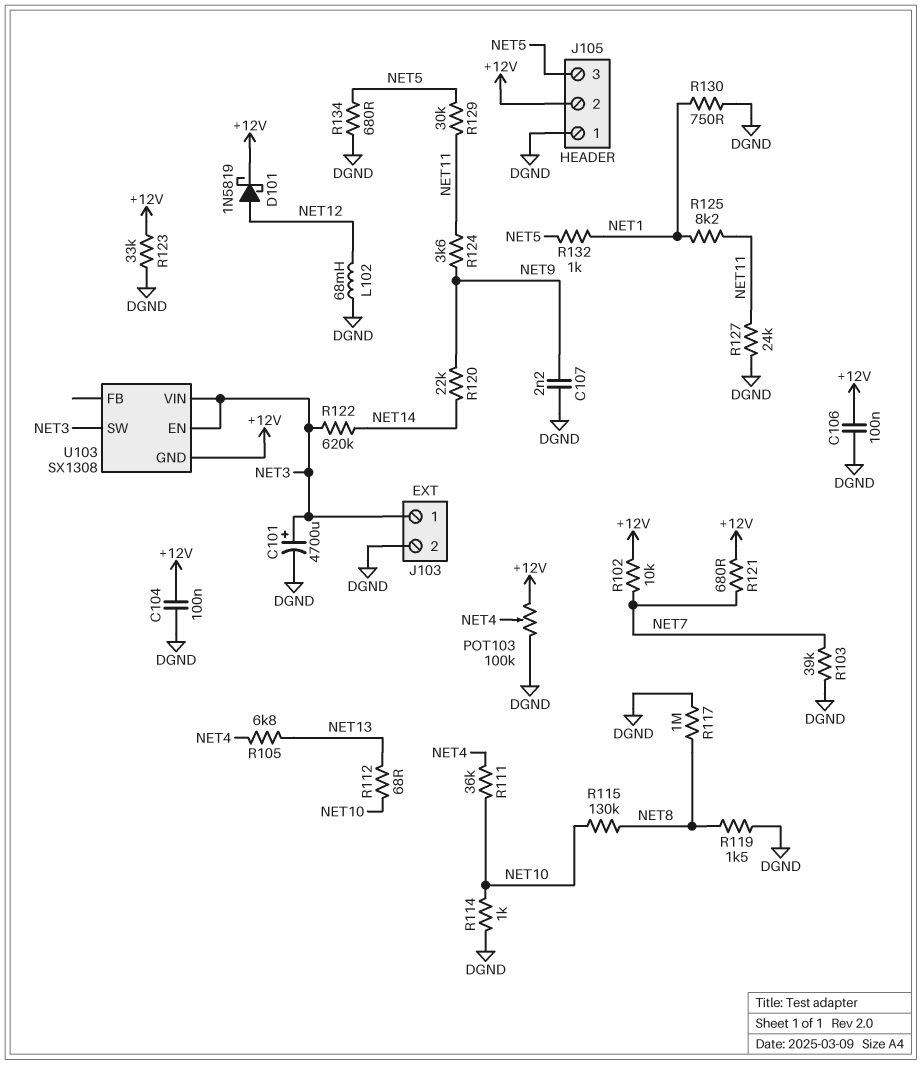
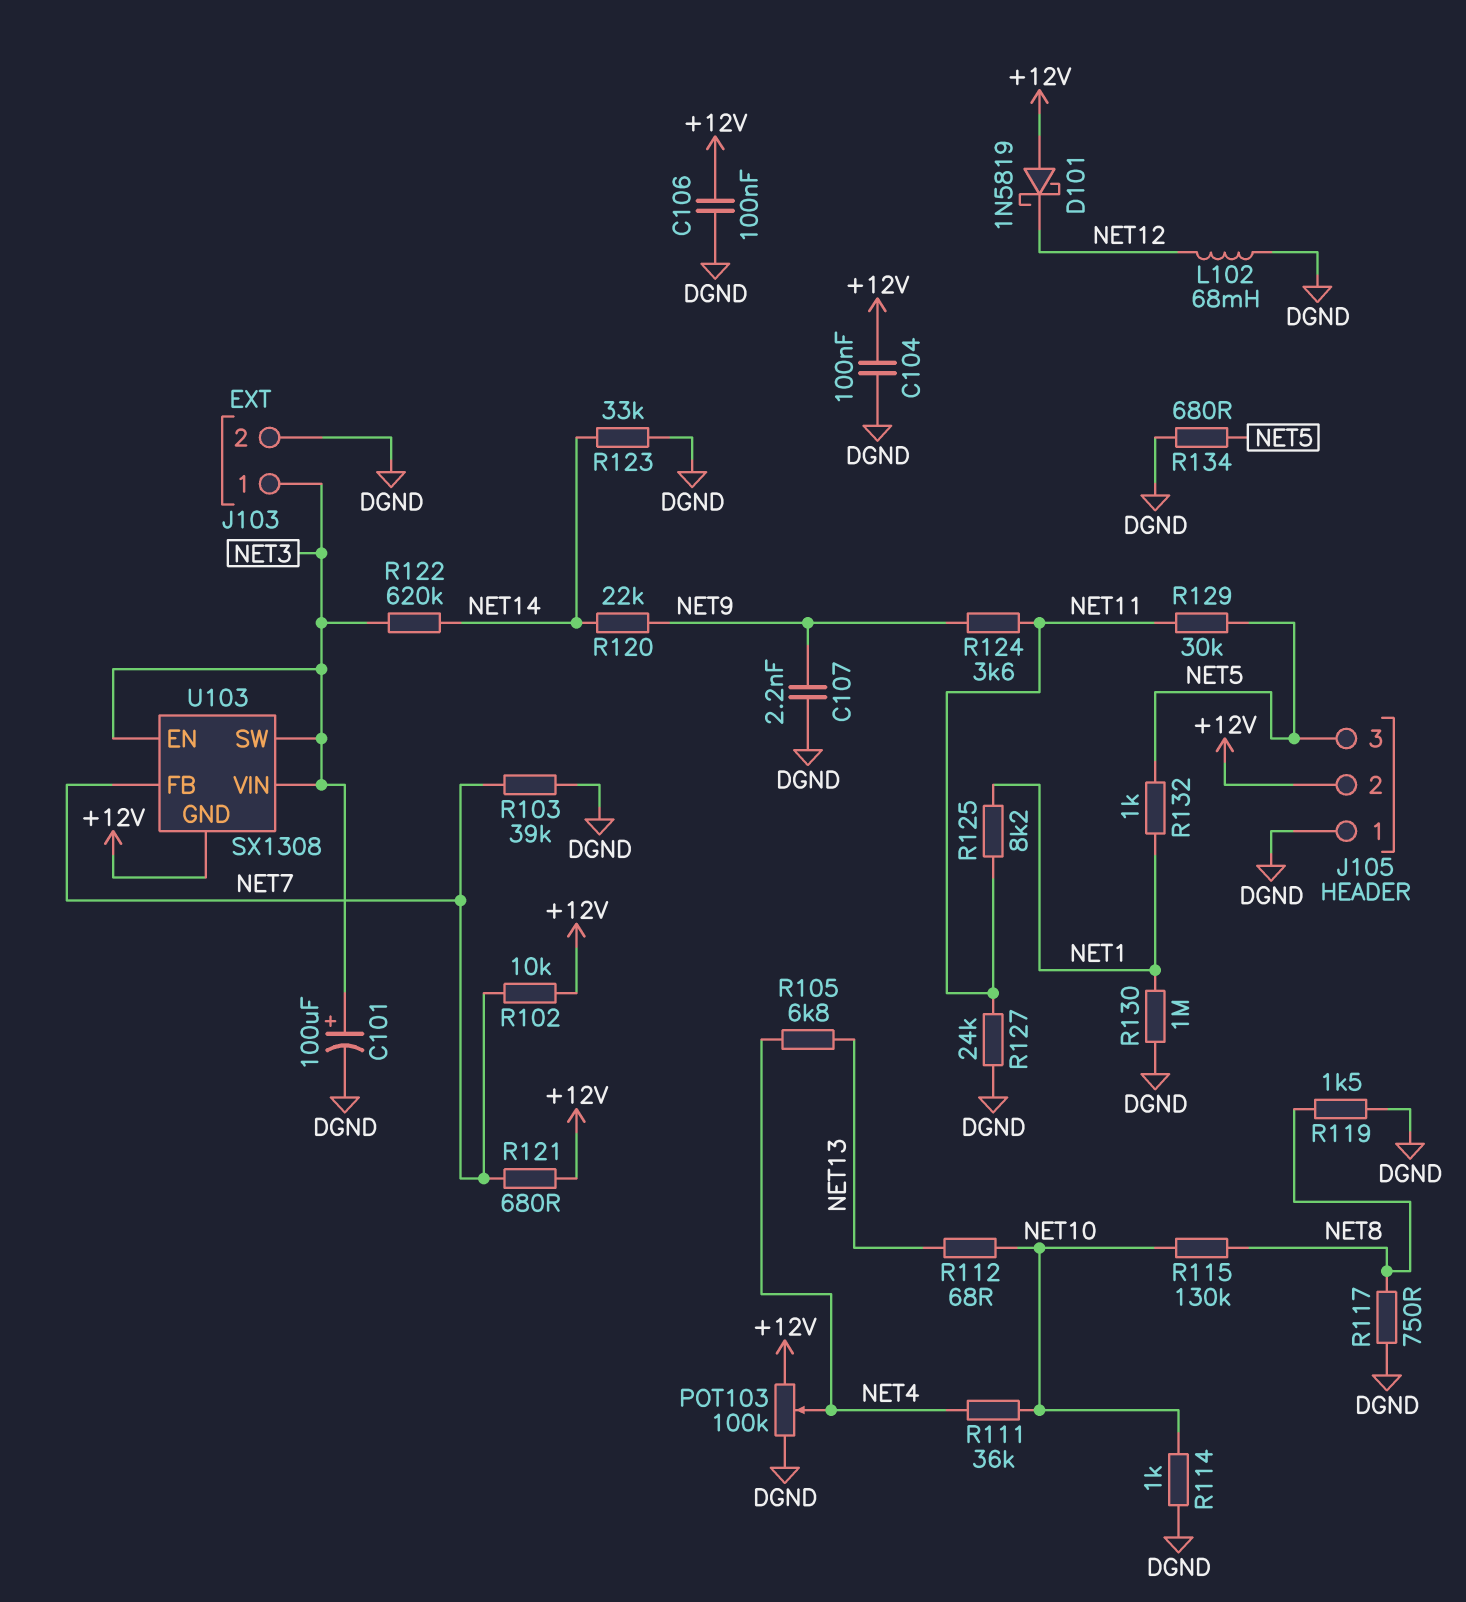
C101: 4700uF (plus NET3, minus DGND) -> 100uF (plus NET3, minus DGND)
D101: schottky 1N5819 (A NET12, K +12V) -> schottky 1N5819 (A +12V, K NET12)
R117: 1M (DGND, NET8) -> 750 (DGND, NET8)
R123: 33k (+12V, DGND) -> 33k (DGND, NET14)
R130: 750 (DGND, NET1) -> 1M (DGND, NET1)
U103 pin FB: none -> NET7

